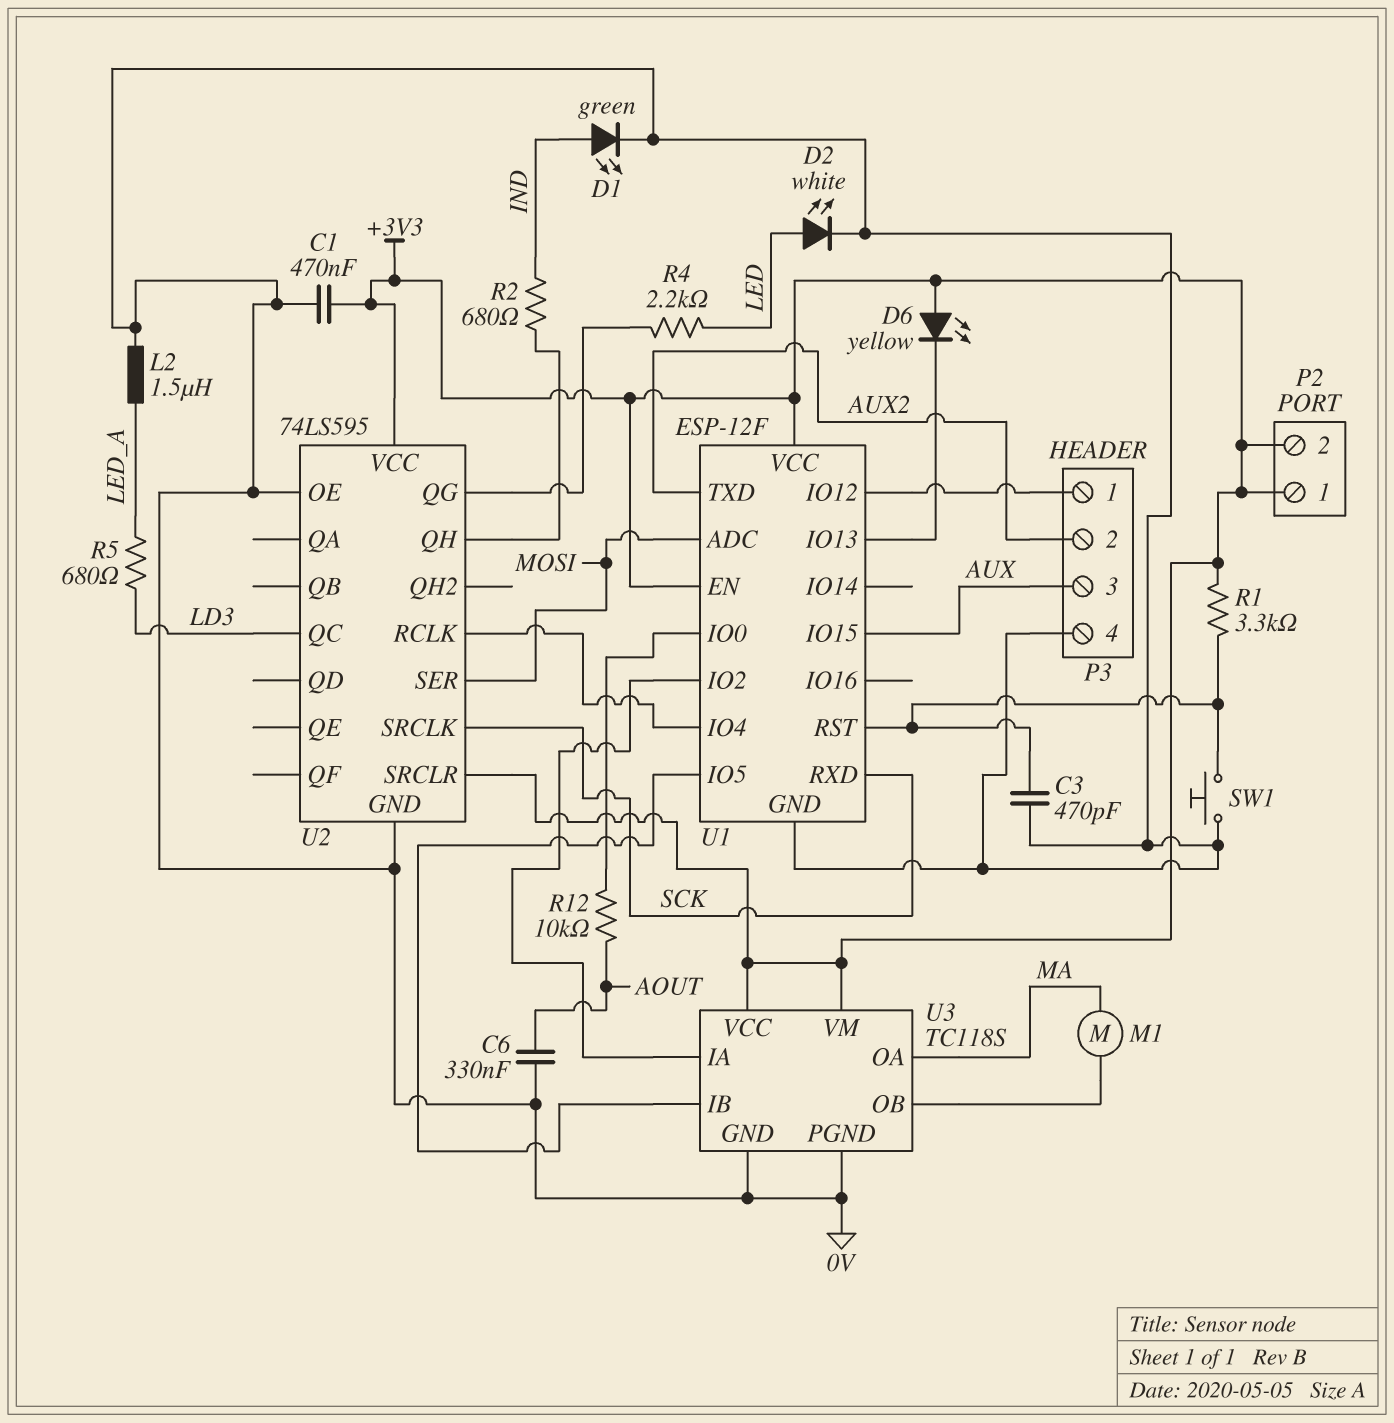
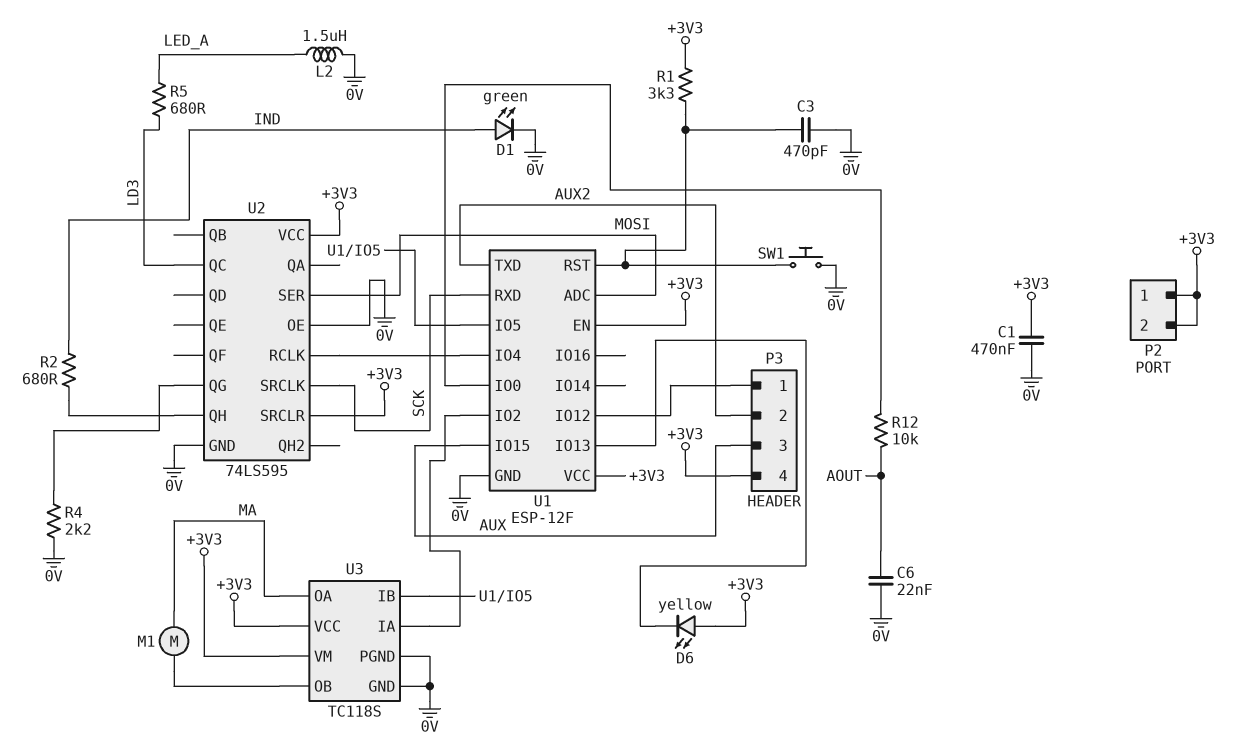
C6: 330nF (0V, AOUT) -> 22nF (0V, AOUT)
D2: LED white (A LED, K 0V) -> none
P3 pin 4: 0V -> +3V3
R4: 2.2k (LED, U2/QG) -> 2.2k (0V, U2/QG)

